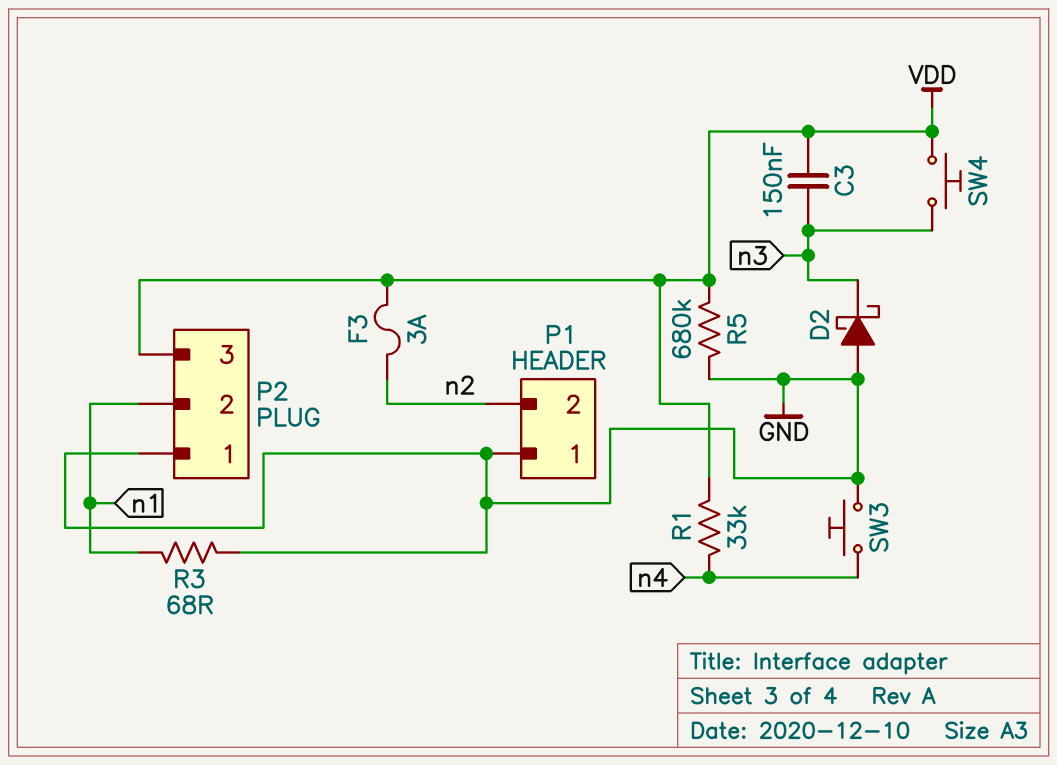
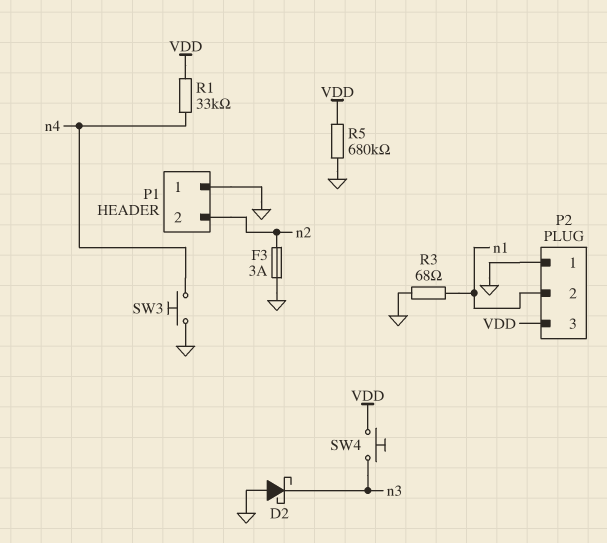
C3: 150nF (VDD, n3) -> none
F3: 3A (VDD, n2) -> 3A (GND, n2)

